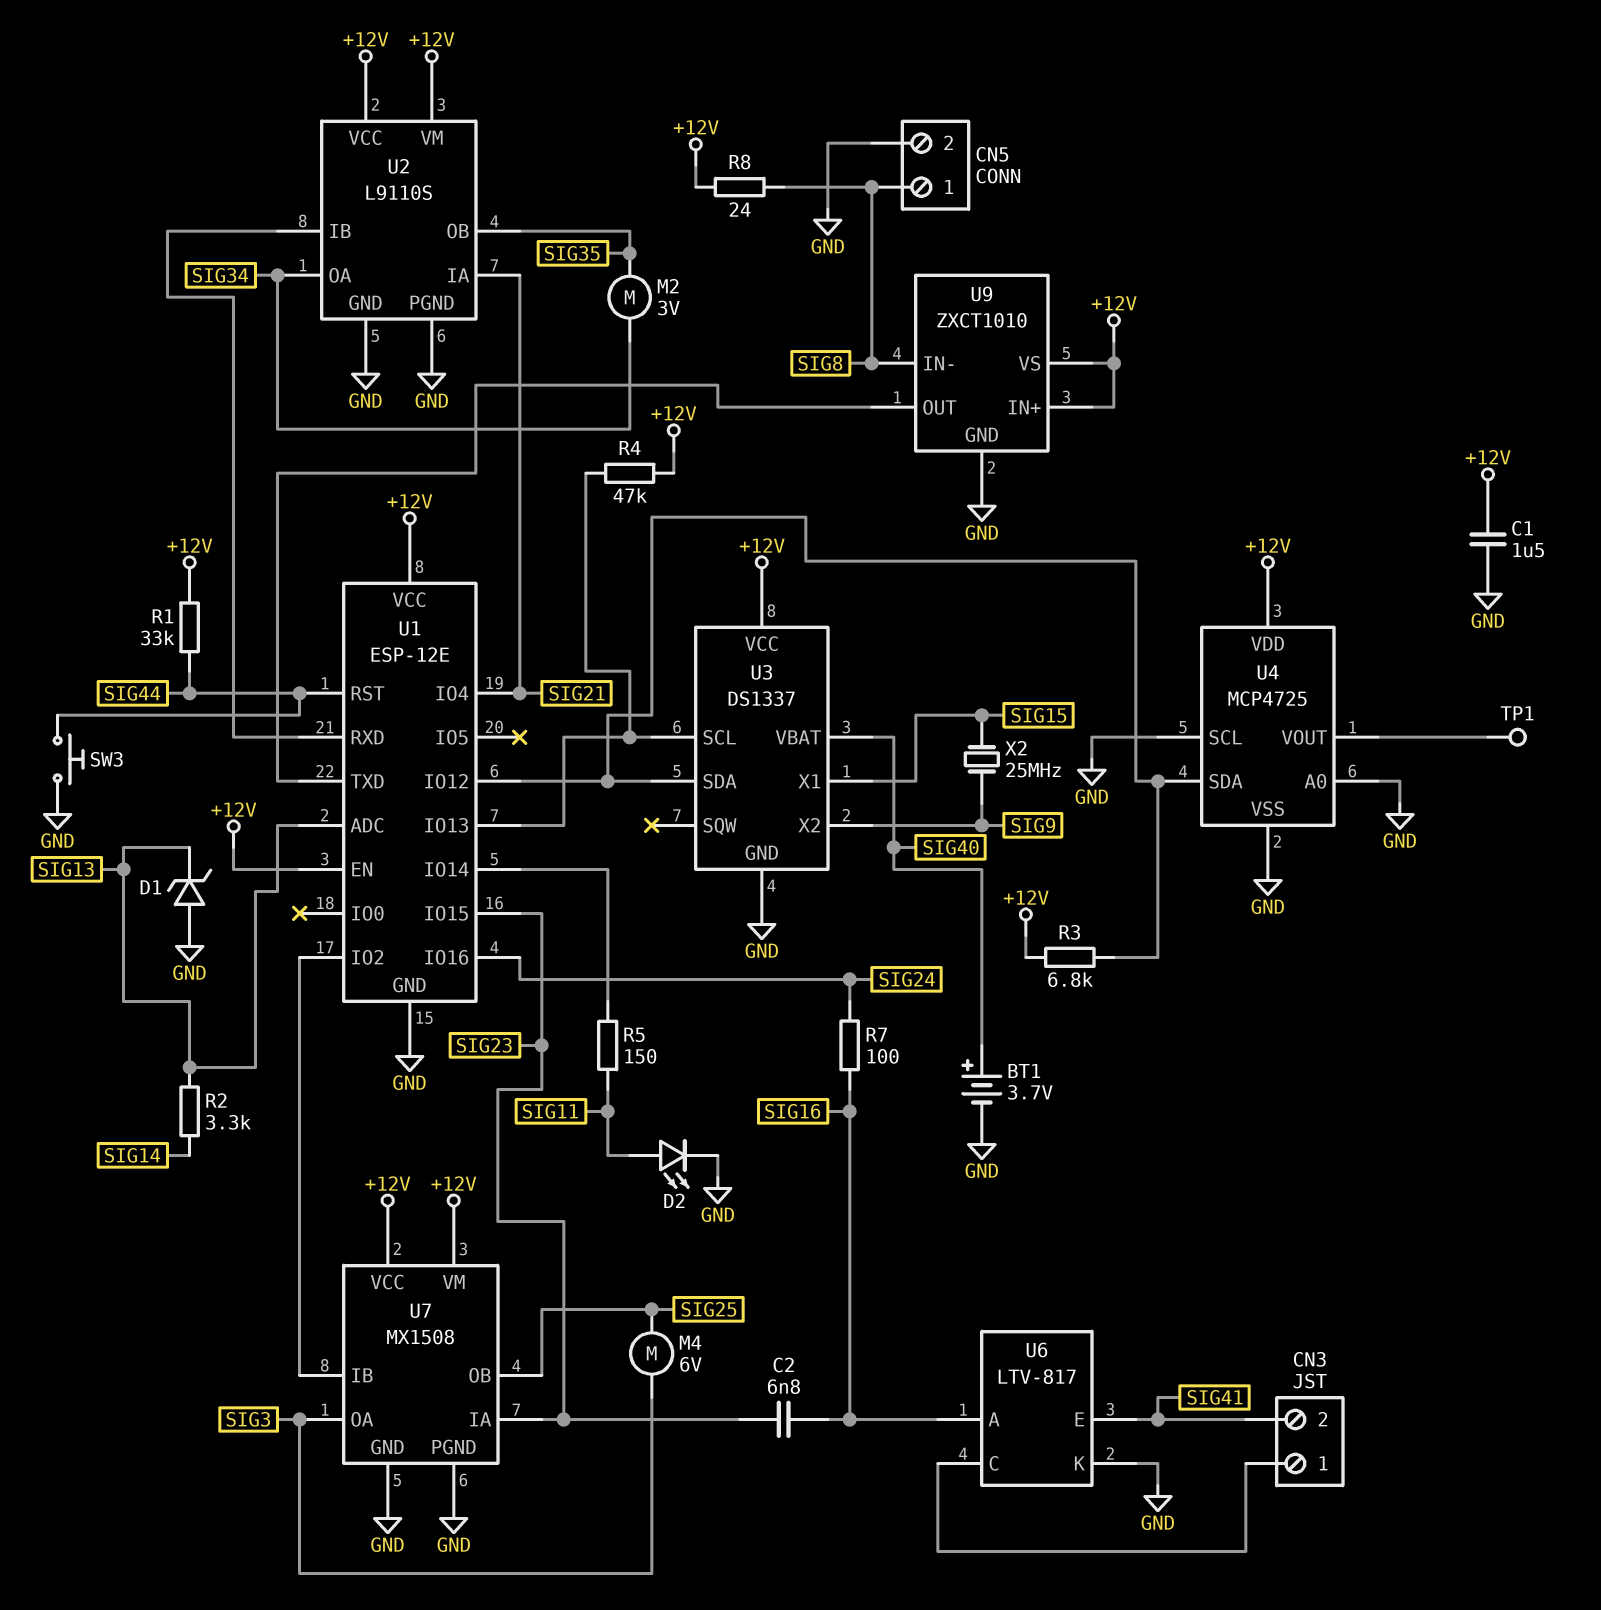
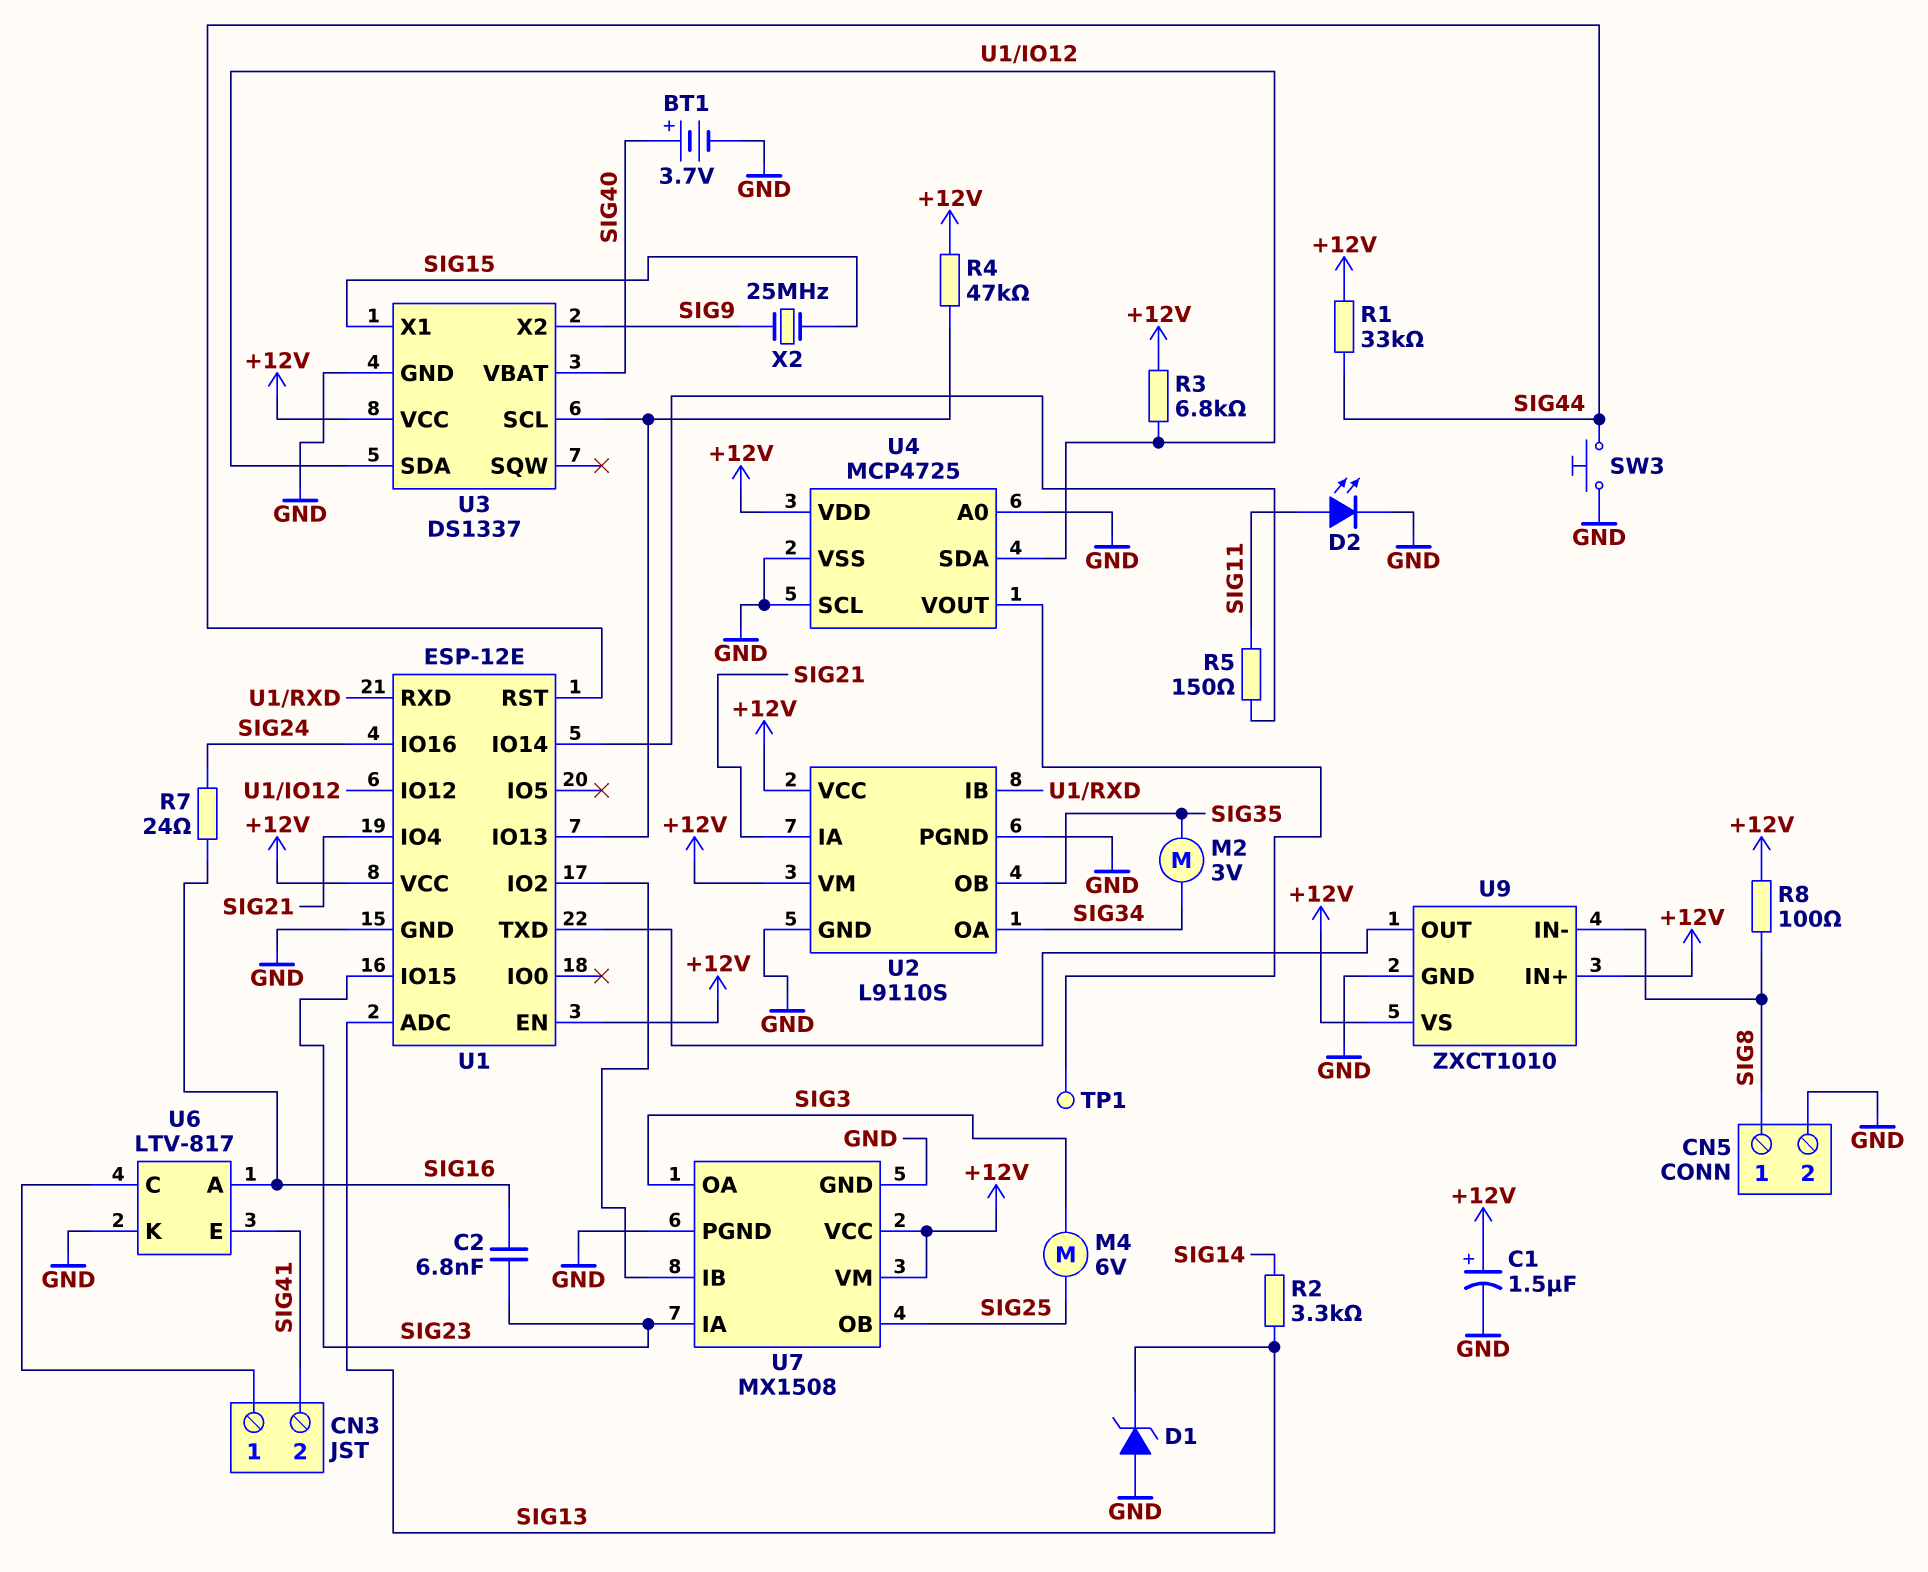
C1: 1.5uF (+12V, GND) -> 1.5uF (plus +12V, minus GND)
R7: 100 (SIG16, SIG24) -> 24 (SIG16, SIG24)
R8: 24 (+12V, SIG8) -> 100 (+12V, SIG8)

